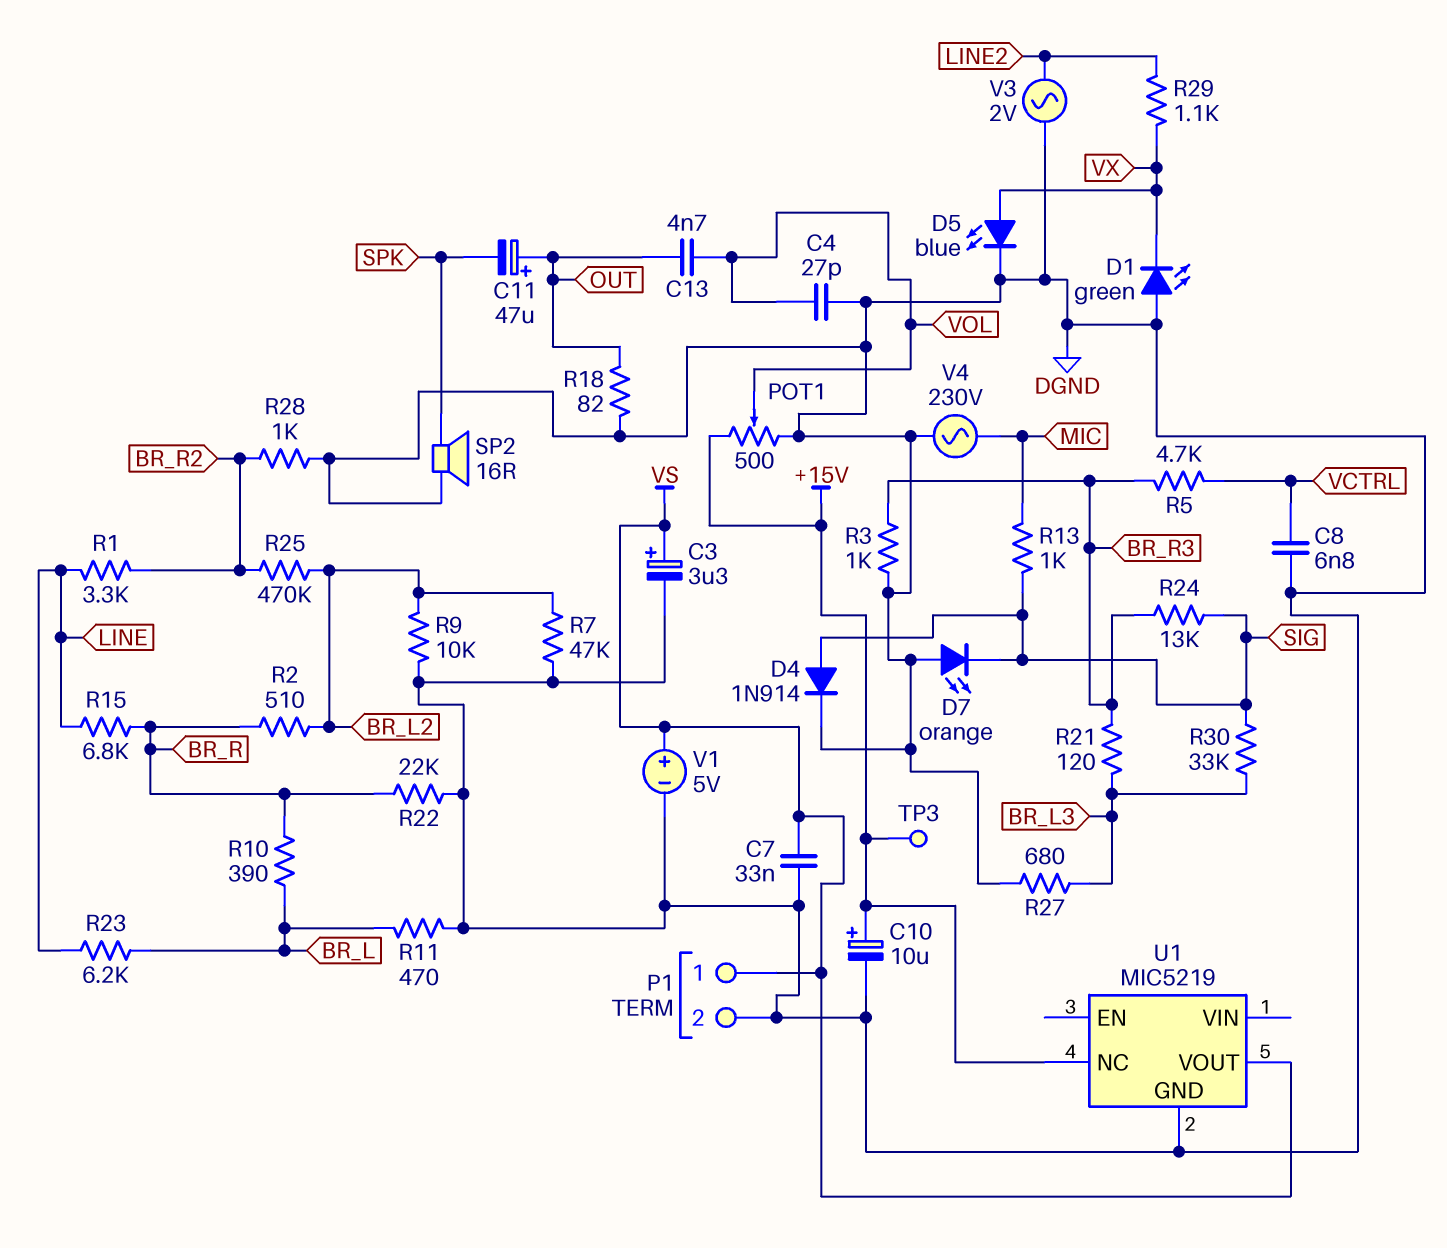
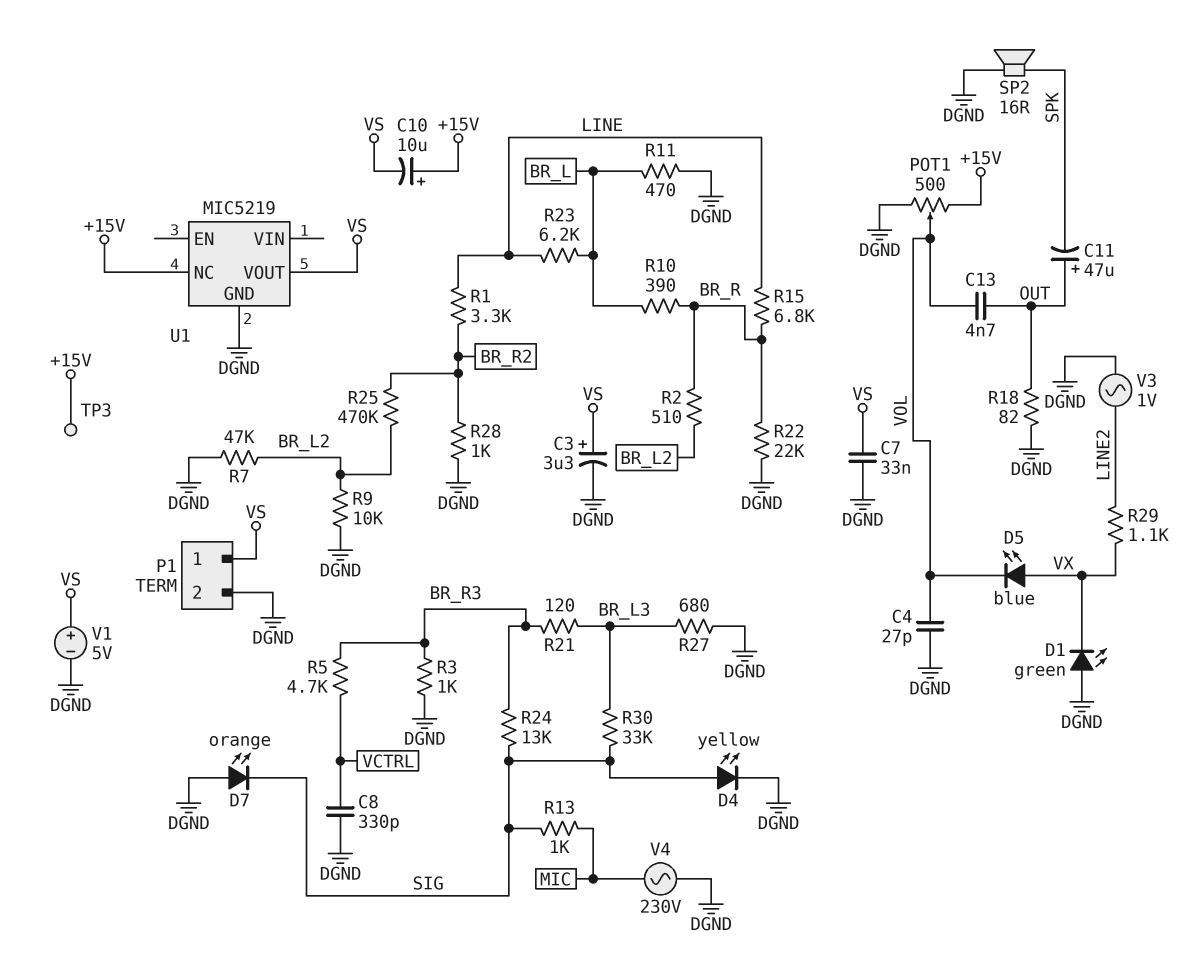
C8: 6.8nF (DGND, VCTRL) -> 330pF (DGND, VCTRL)
C10: 10uF (plus +15V, minus DGND) -> 10uF (plus +15V, minus VS)
D4: diode 1N914 (A SIG, K DGND) -> LED yellow (A SIG, K DGND)
D5: LED blue (A VX, K DGND) -> LED blue (A VX, K VOL)
V3: AC 2V (DGND, LINE2) -> AC 1V (DGND, LINE2)

